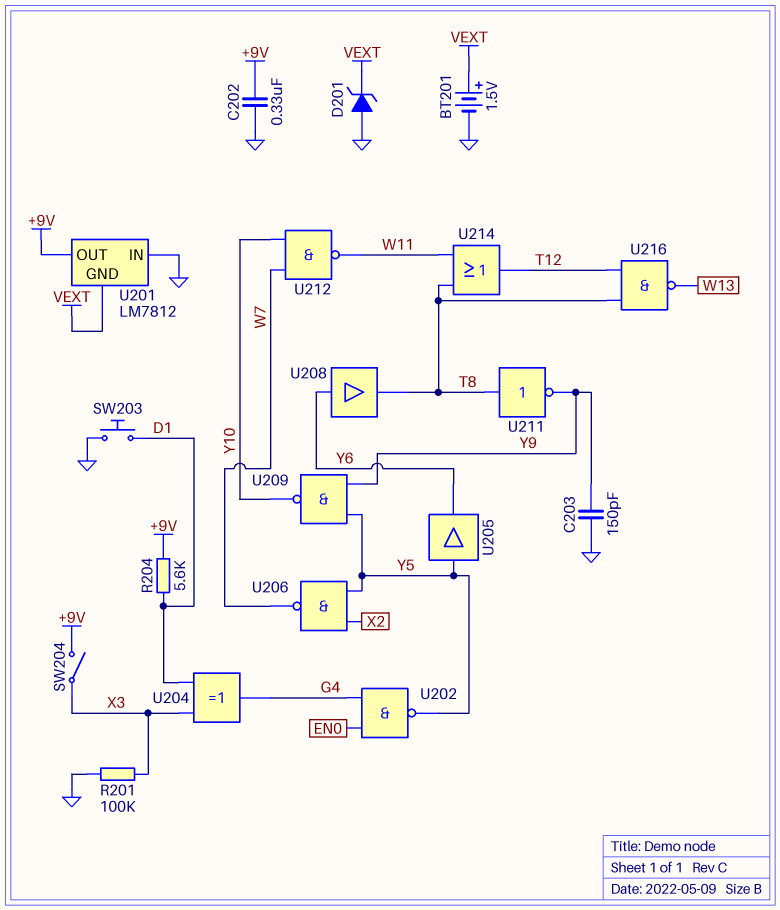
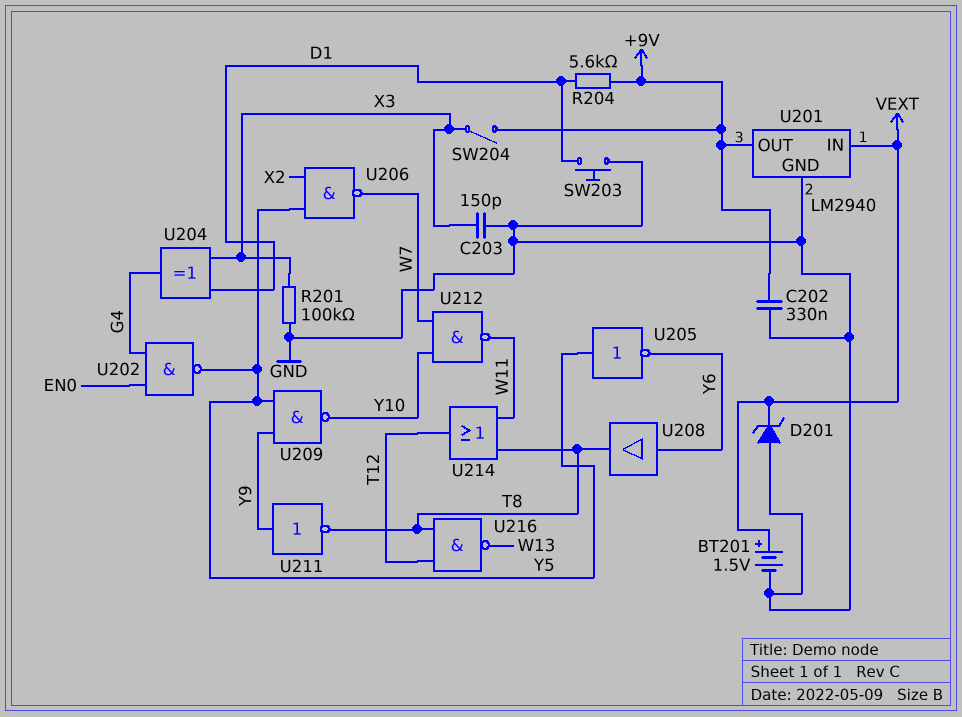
C203: 150pF (GND, Y9) -> 150pF (GND, X3)
U201: LM7812 -> LM2940
U201 pin GND: VEXT -> GND
U201 pin IN: GND -> VEXT
U205: buffer (in Y5, out Y6) -> NOT (in Y5, out Y6)
U211: NOT (in T8, out Y9) -> NOT (in Y9, out T8)

